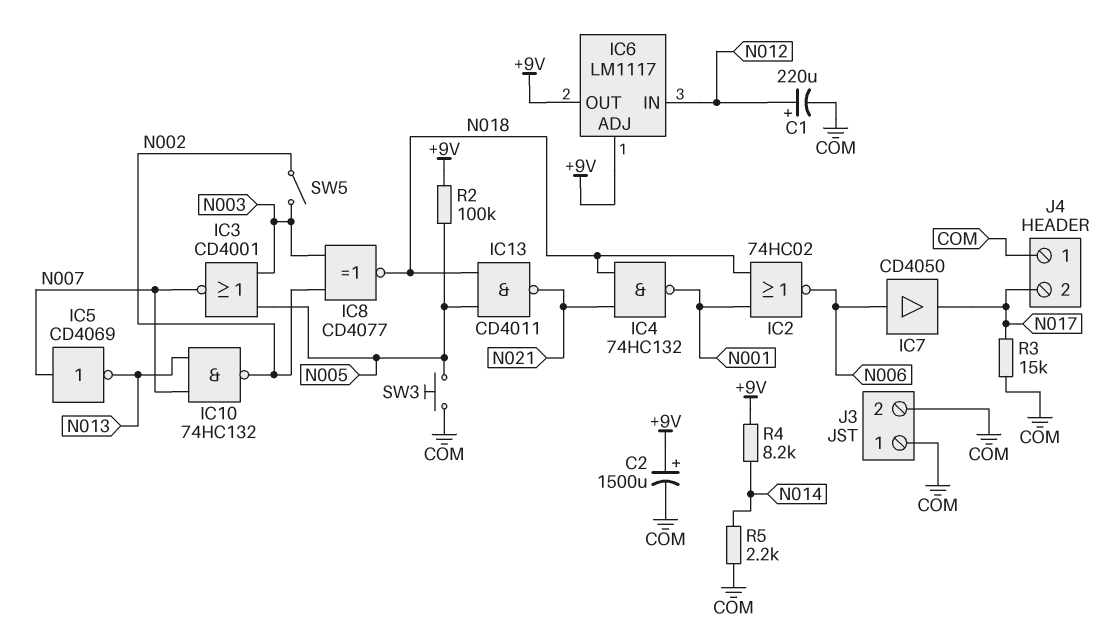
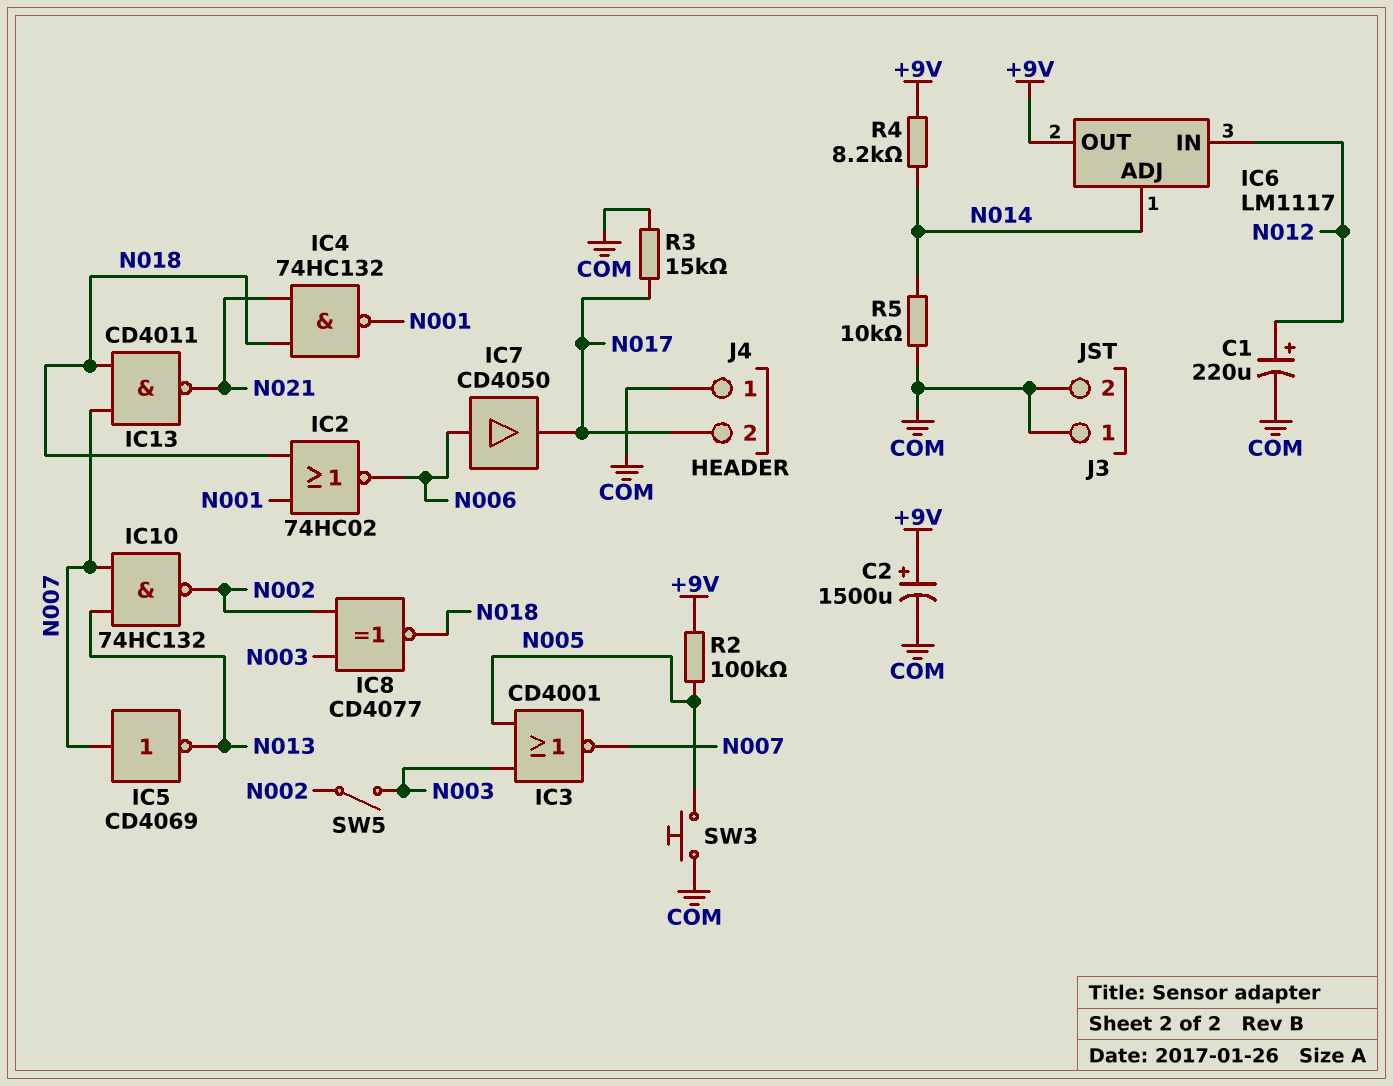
IC6 pin ADJ: +9V -> N014
IC13: NAND CD4011 (in N005, in N018, out N021) -> NAND CD4011 (in N007, in N018, out N021)
R5: 2.2k (COM, N014) -> 10k (COM, N014)

